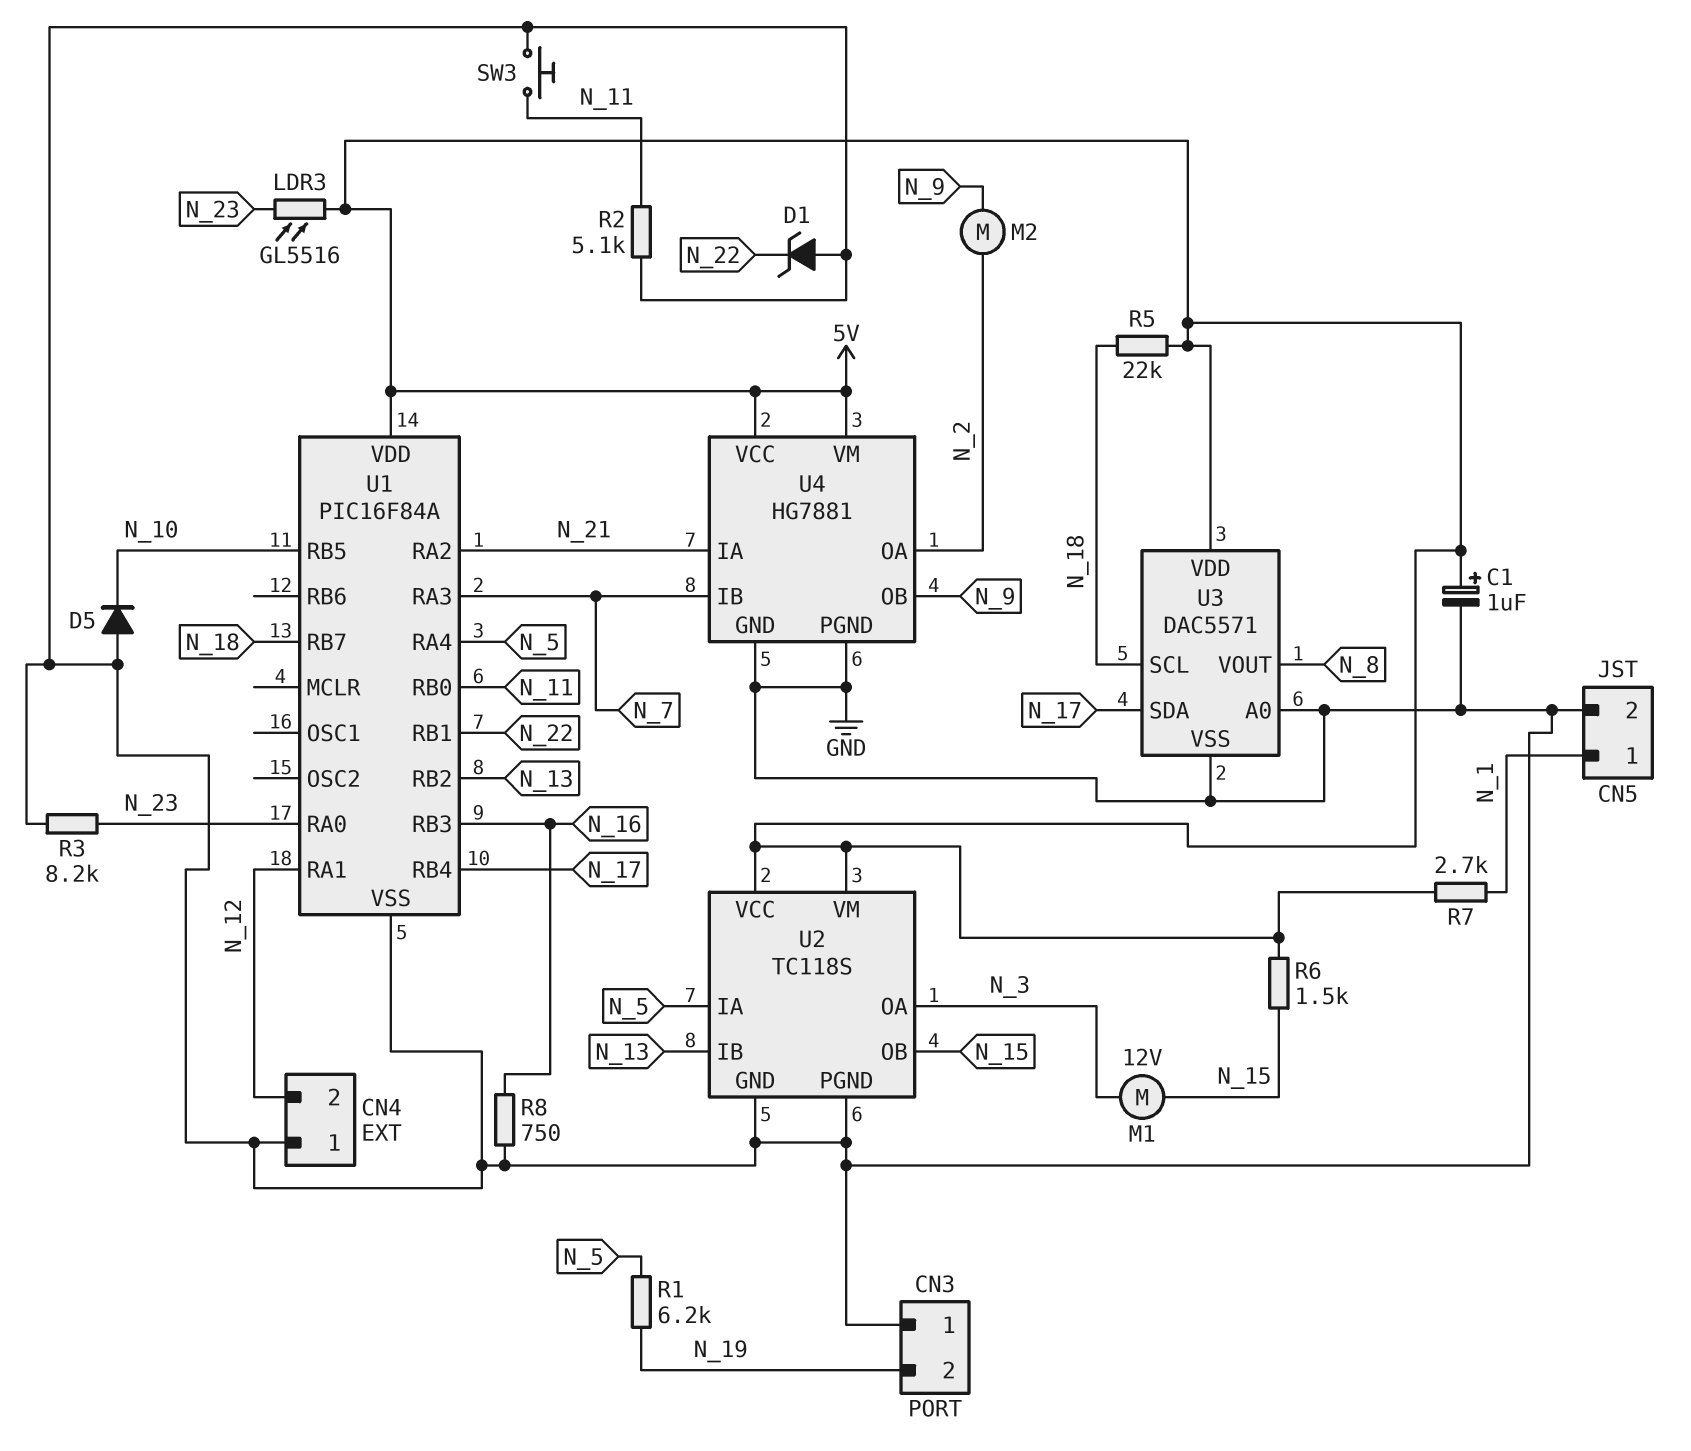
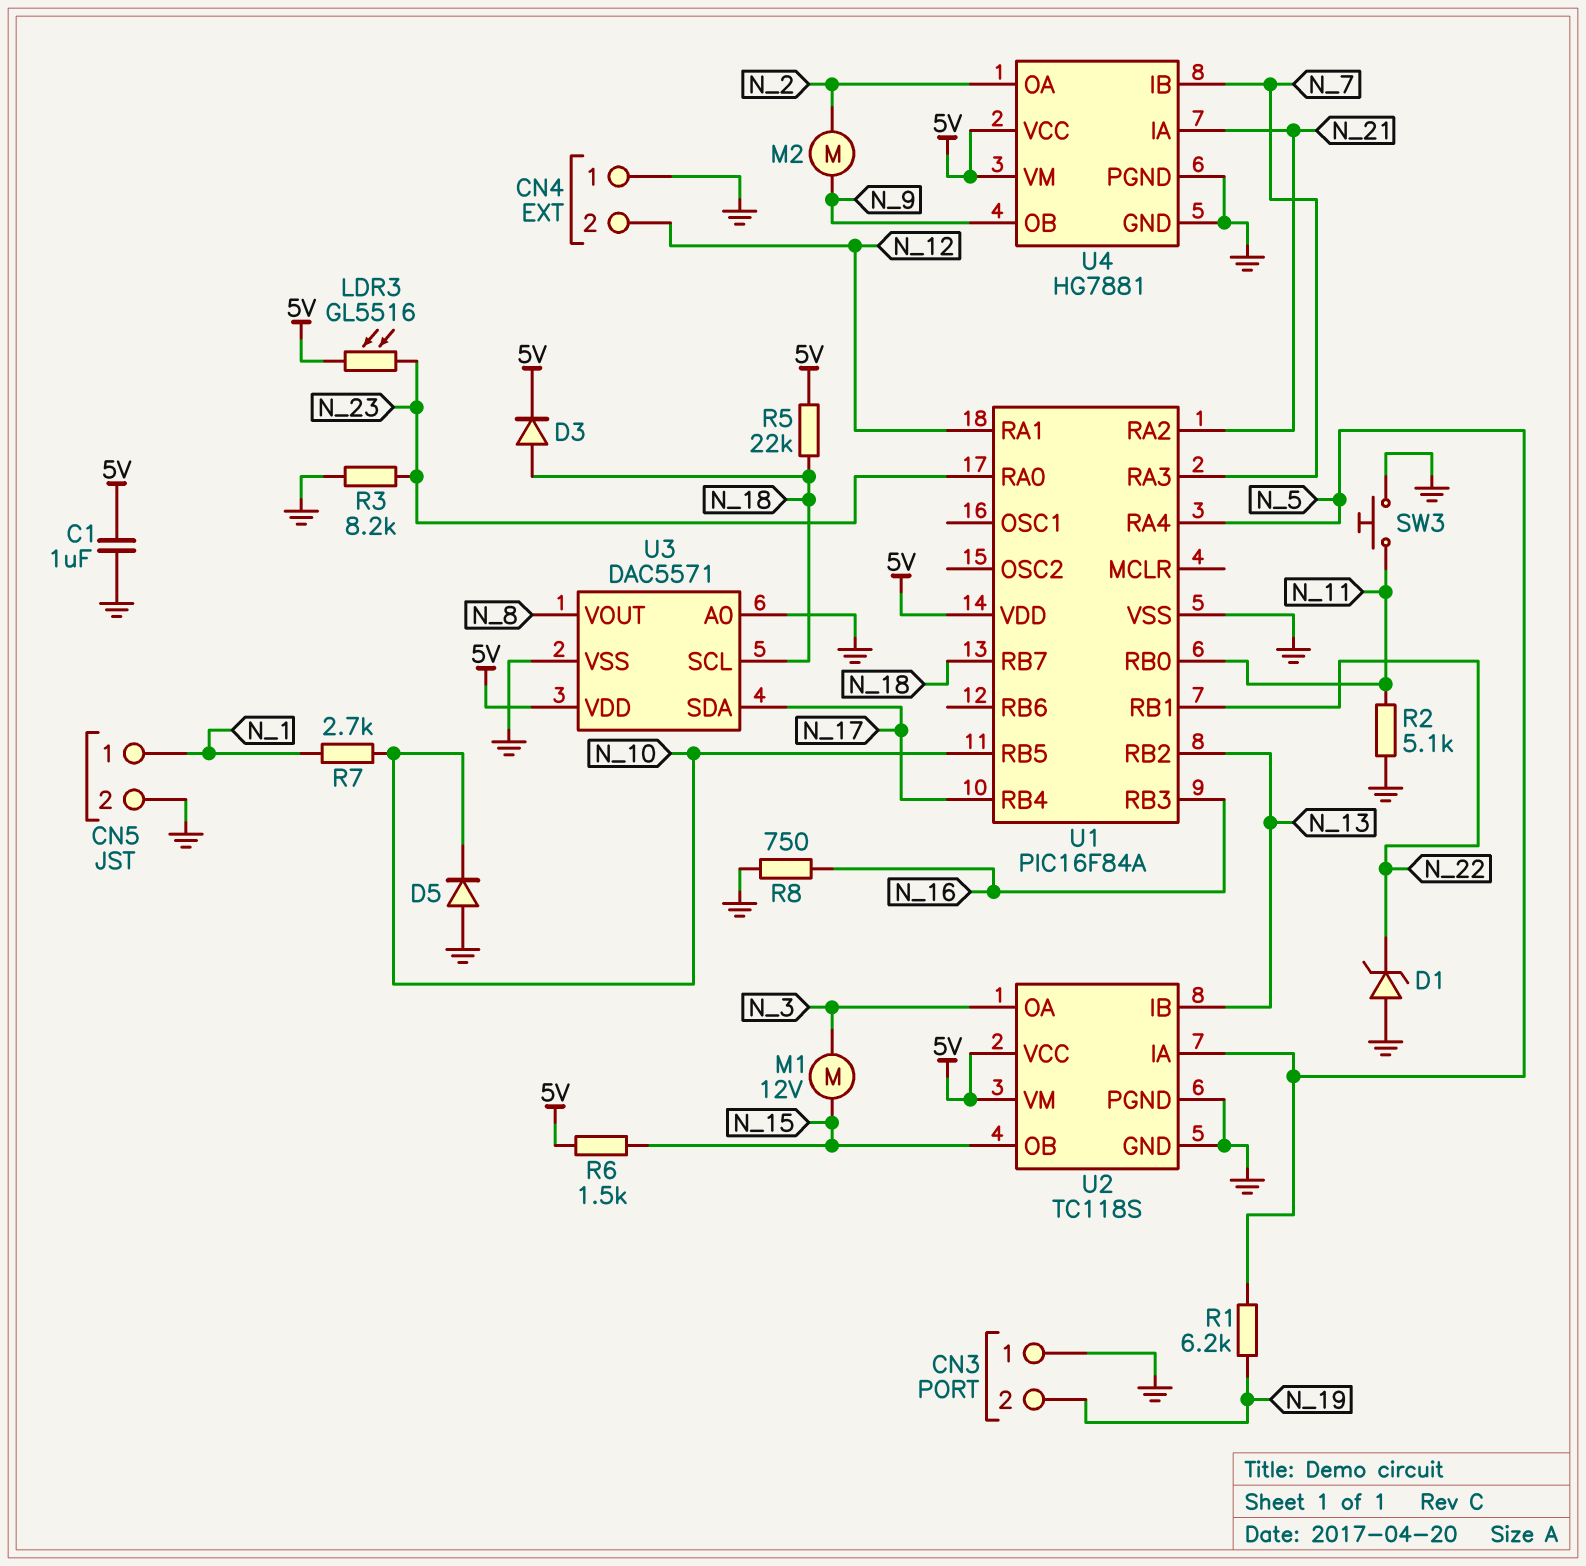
C1: 1uF (plus 5V, minus GND) -> 1uF (5V, GND)
D3: none -> diode (A N_18, K 5V)
R7: 2.7k (5V, N_1) -> 2.7k (N_1, N_10)

